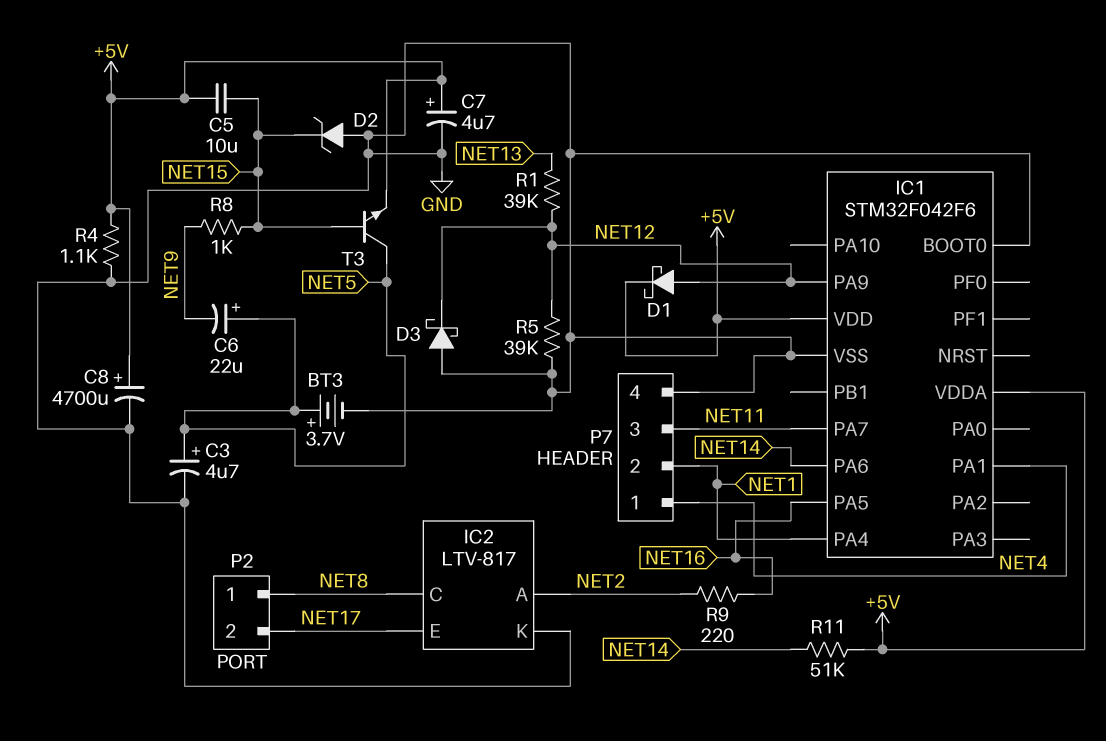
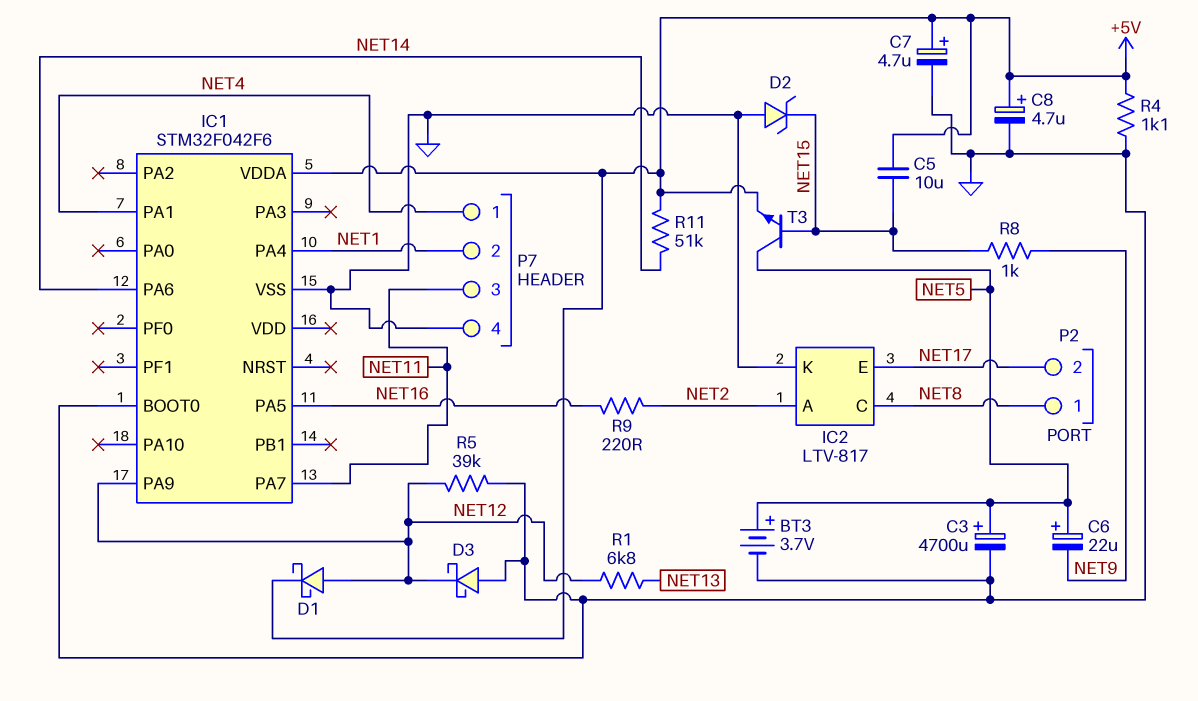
C3: 4.7uF (plus NET5, minus GND) -> 4700uF (plus NET5, minus GND)
C8: 4700uF (plus +5V, minus GND) -> 4.7uF (plus +5V, minus GND)
IC1 pin VDD: +5V -> none
R1: 39k (NET12, NET13) -> 6.8k (NET12, NET13)

